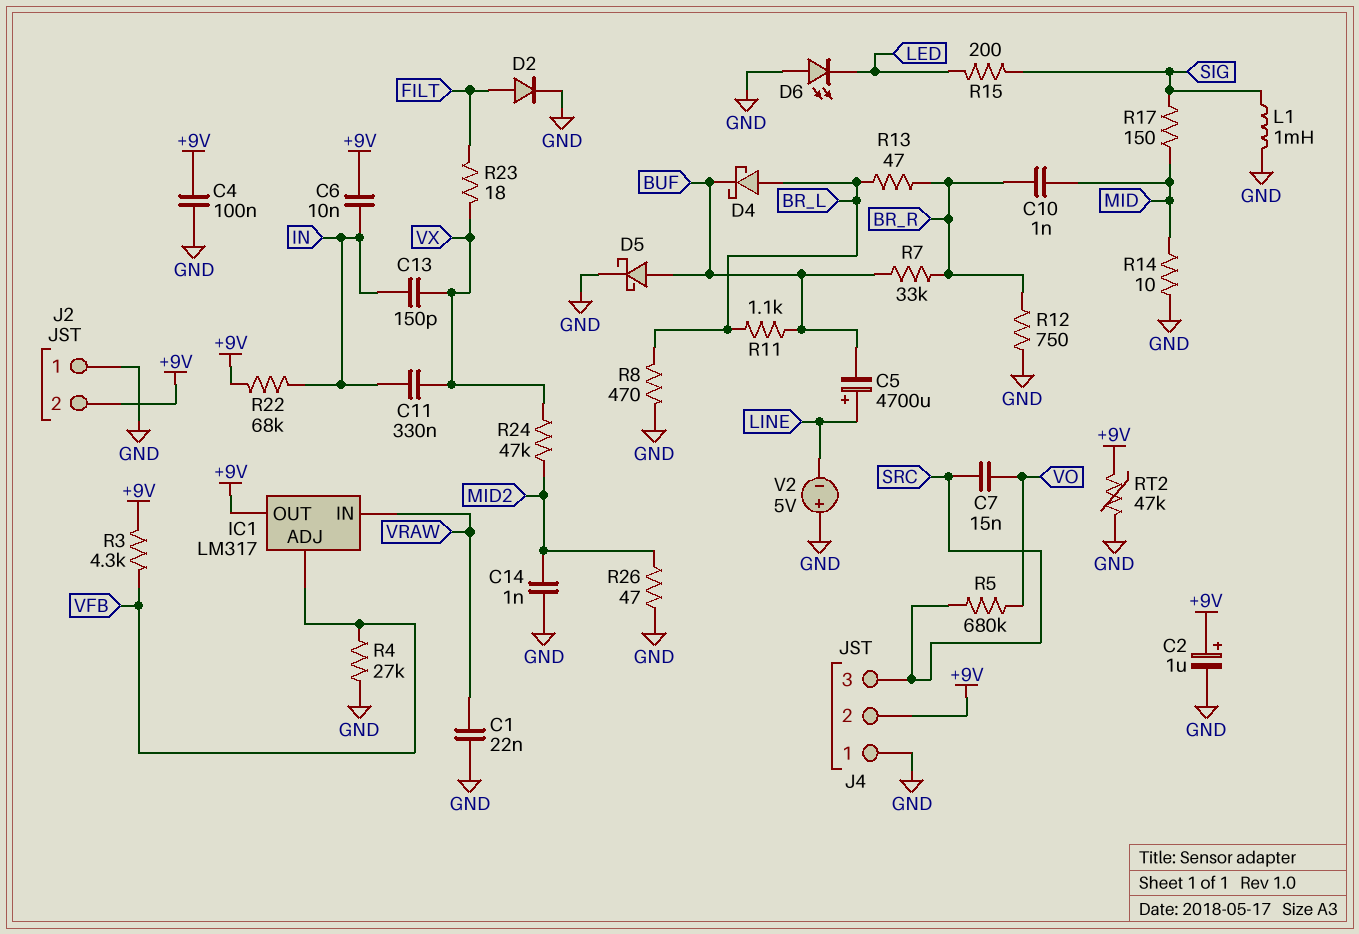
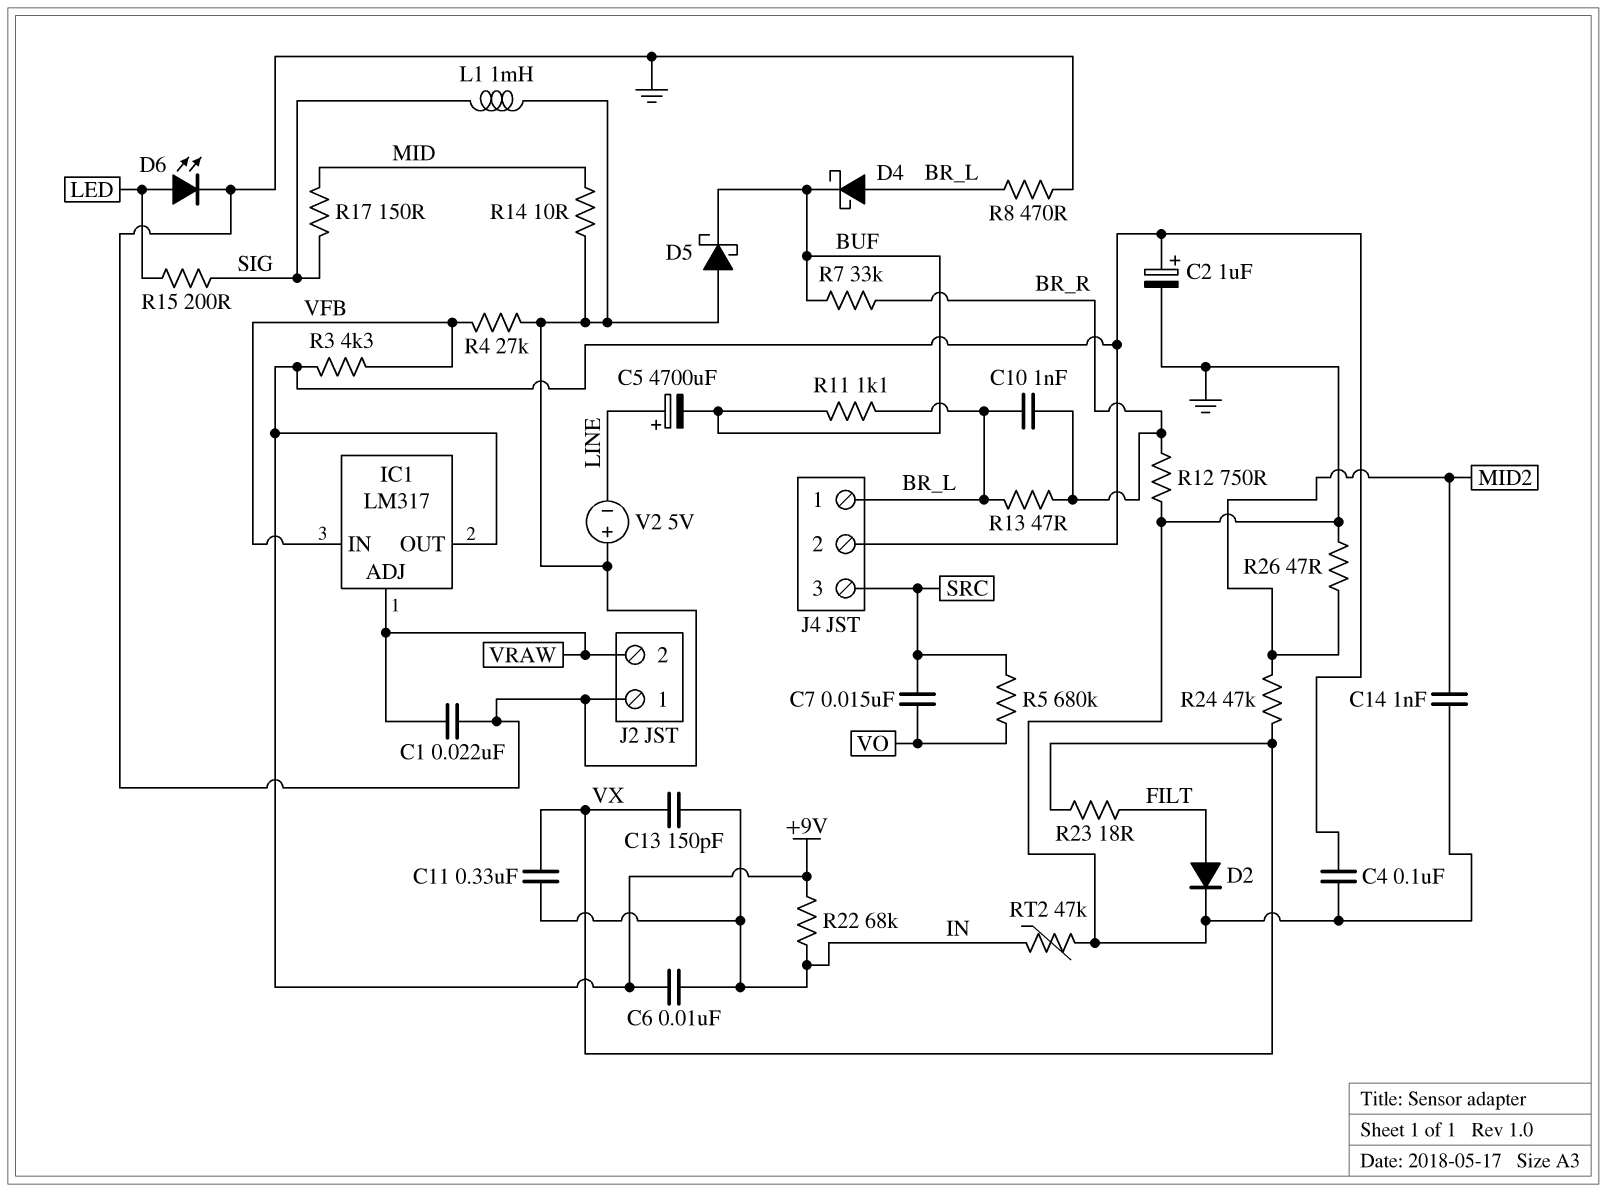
C10: 1nF (BR_R, MID) -> 1nF (BR_L, BR_R)
D5: schottky (A BUF, K GND) -> schottky (A GND, K BUF)
D6: LED (A GND, K LED) -> LED (A LED, K GND)
IC1 pin ADJ: VFB -> VRAW
IC1 pin IN: VRAW -> VFB
J2 pin 2: +9V -> VRAW
J4 pin 1: GND -> BR_L
RT2: 47k (+9V, GND) -> 47k (GND, IN)

